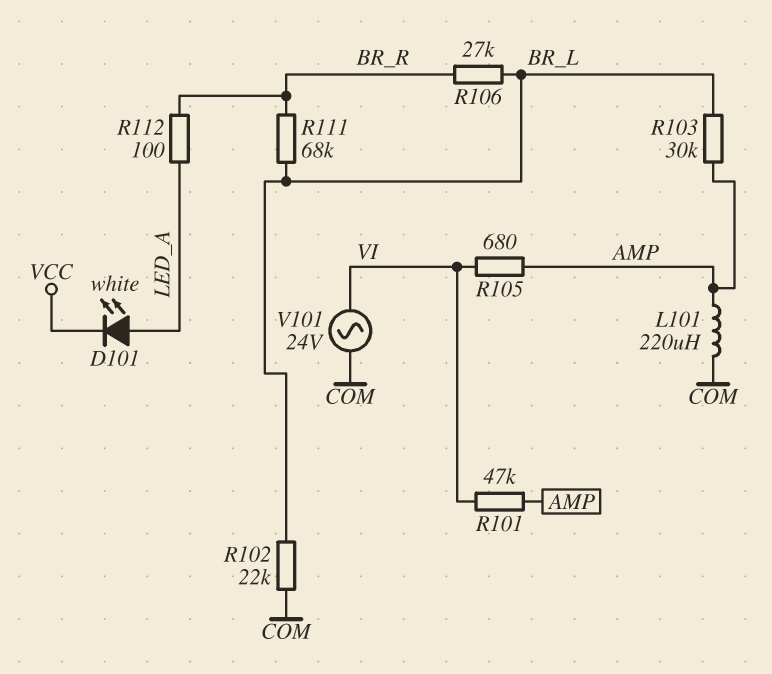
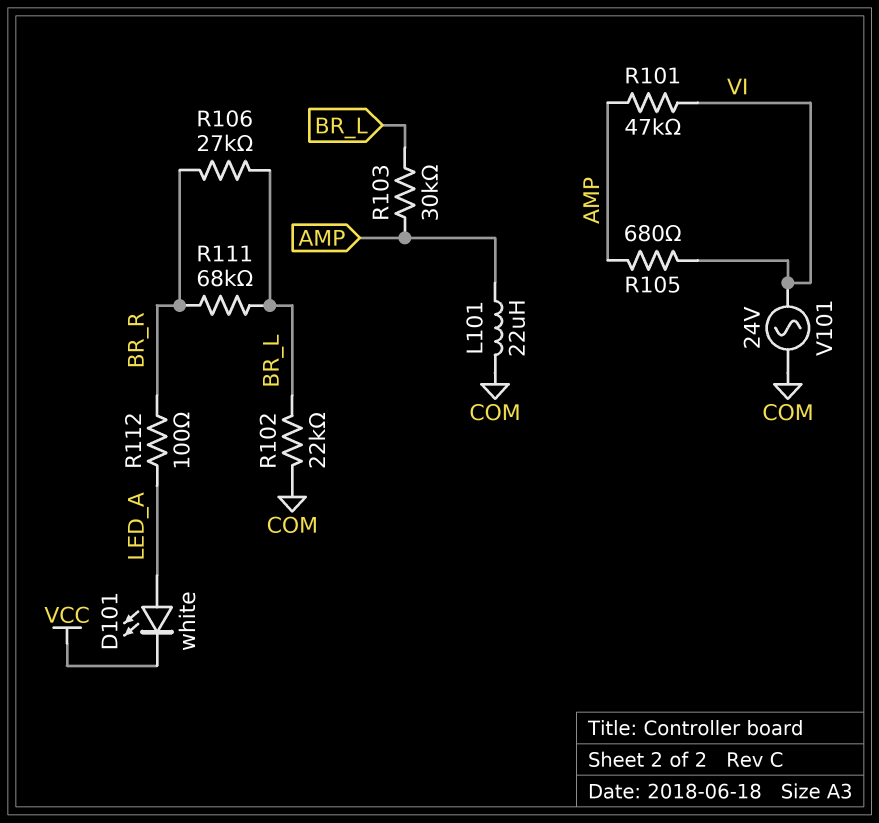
L101: 220uH (AMP, COM) -> 22uH (AMP, COM)

